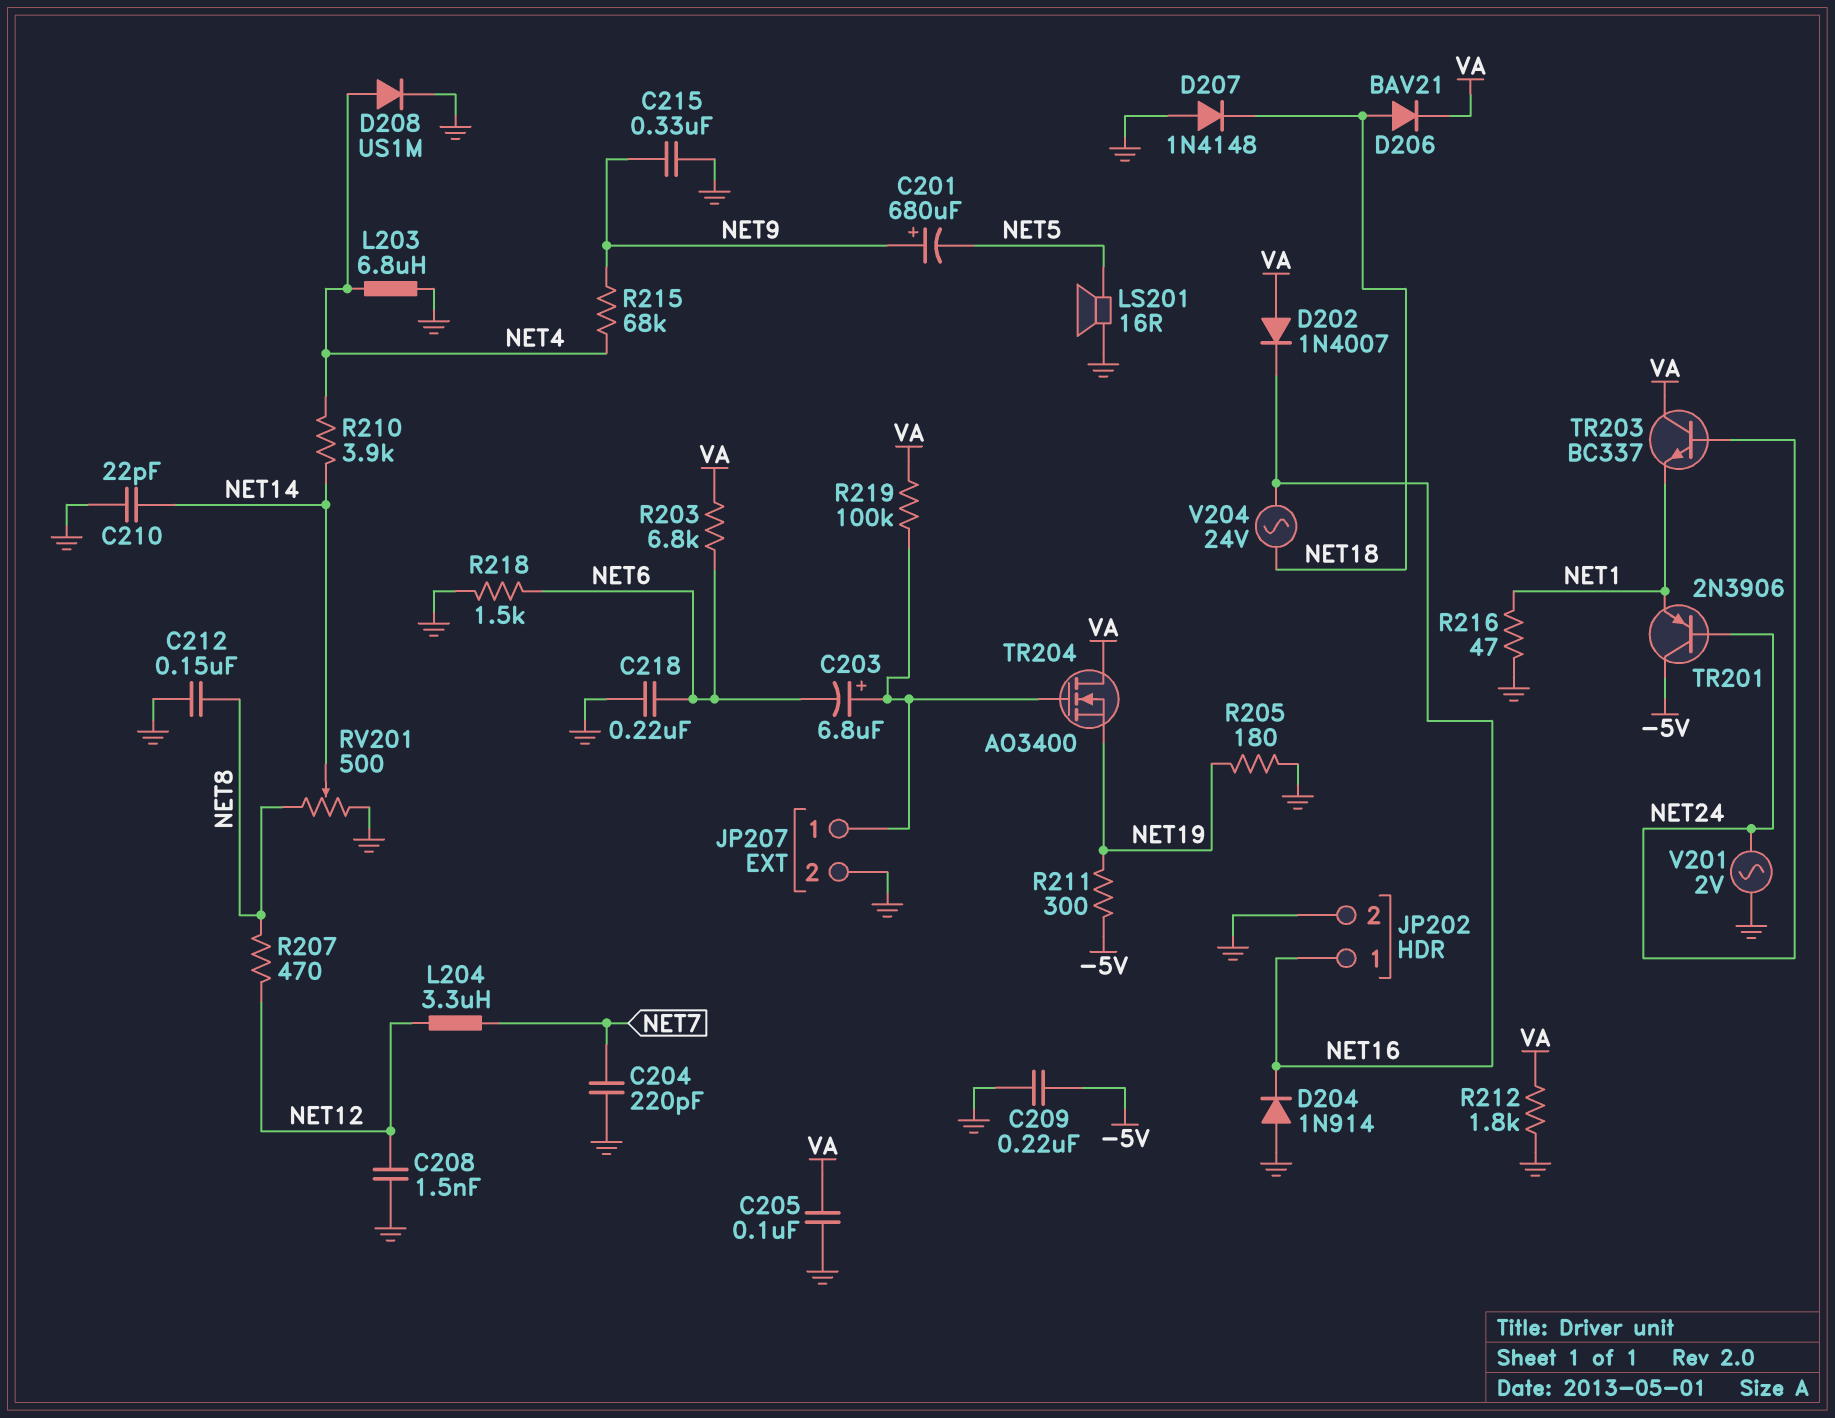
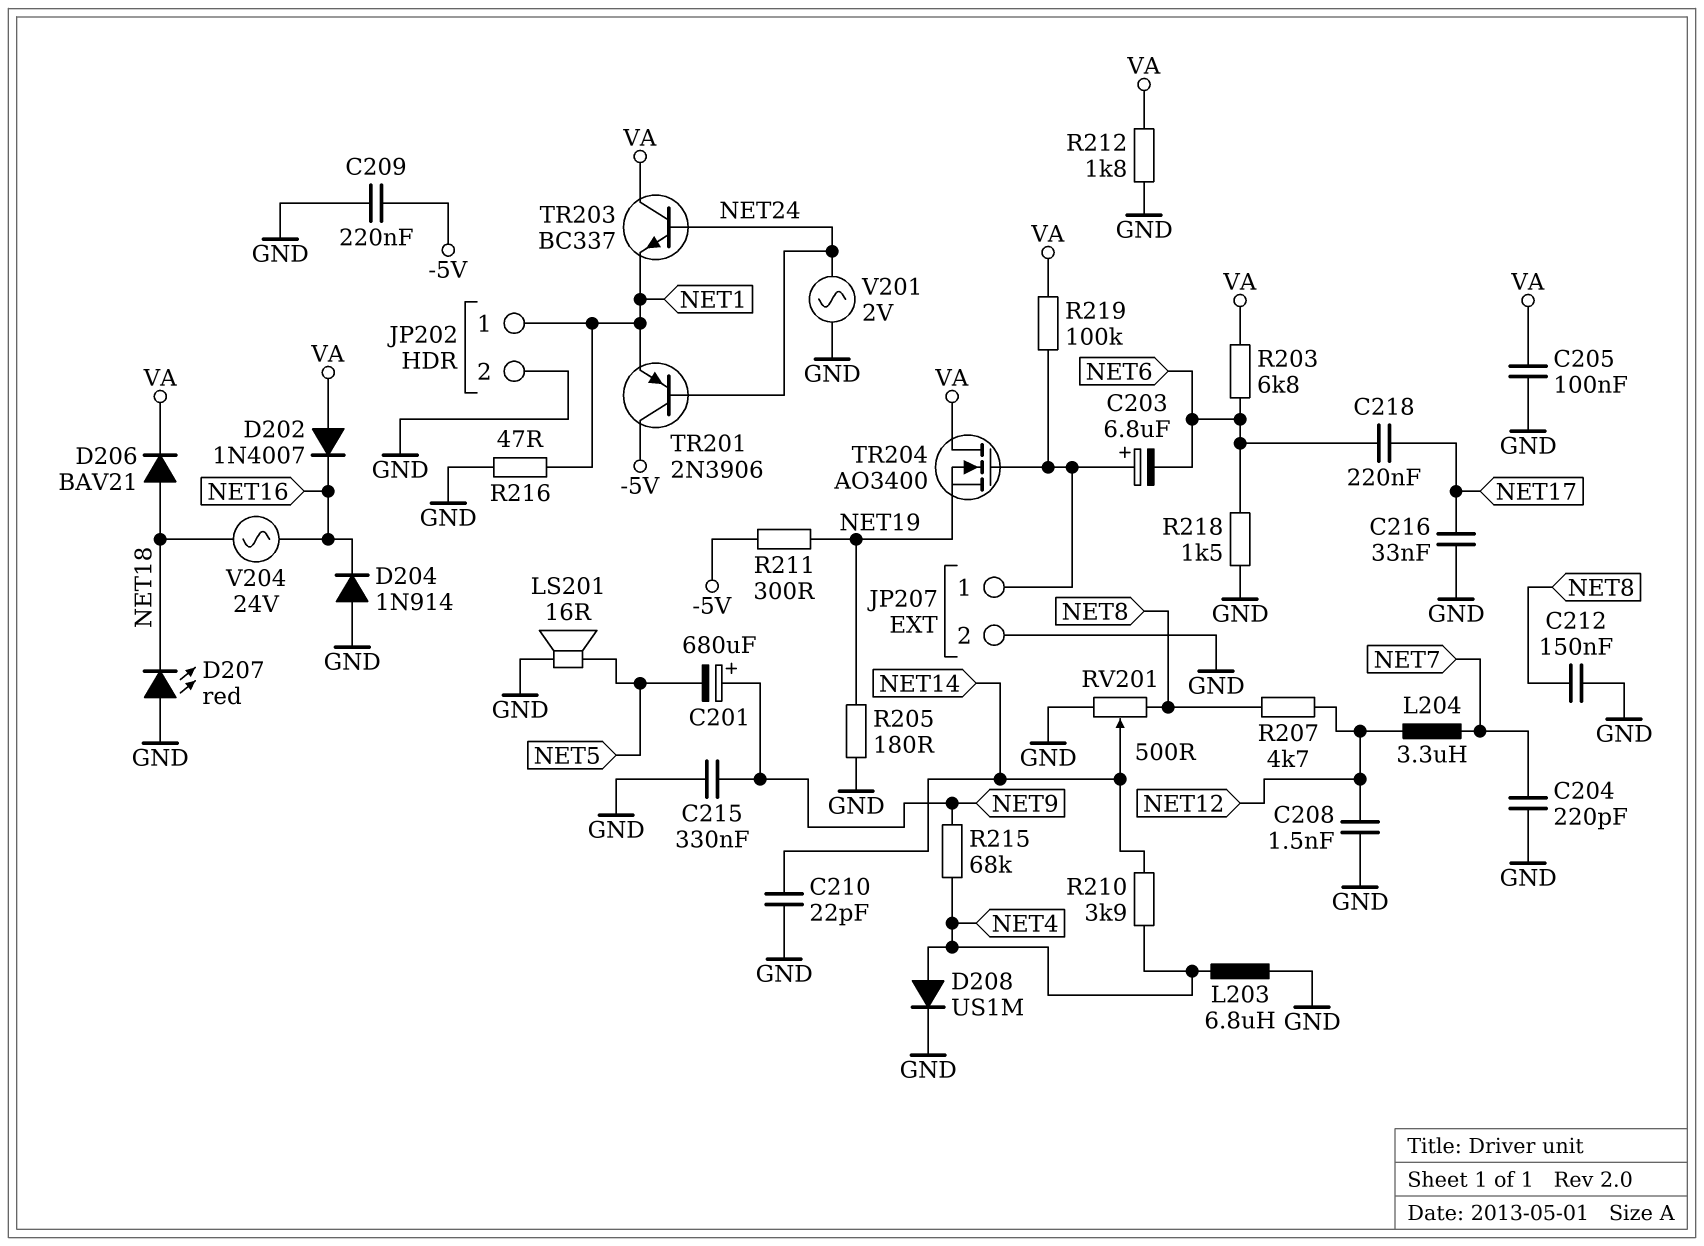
C216: none -> 33nF (GND, NET17)
C218: 220nF (GND, NET6) -> 220nF (NET6, NET17)
D207: diode 1N4148 (A GND, K NET18) -> LED red (A GND, K NET18)
JP202 pin 1: NET16 -> NET1
R207: 470 (NET8, NET12) -> 4.7k (NET8, NET12)

